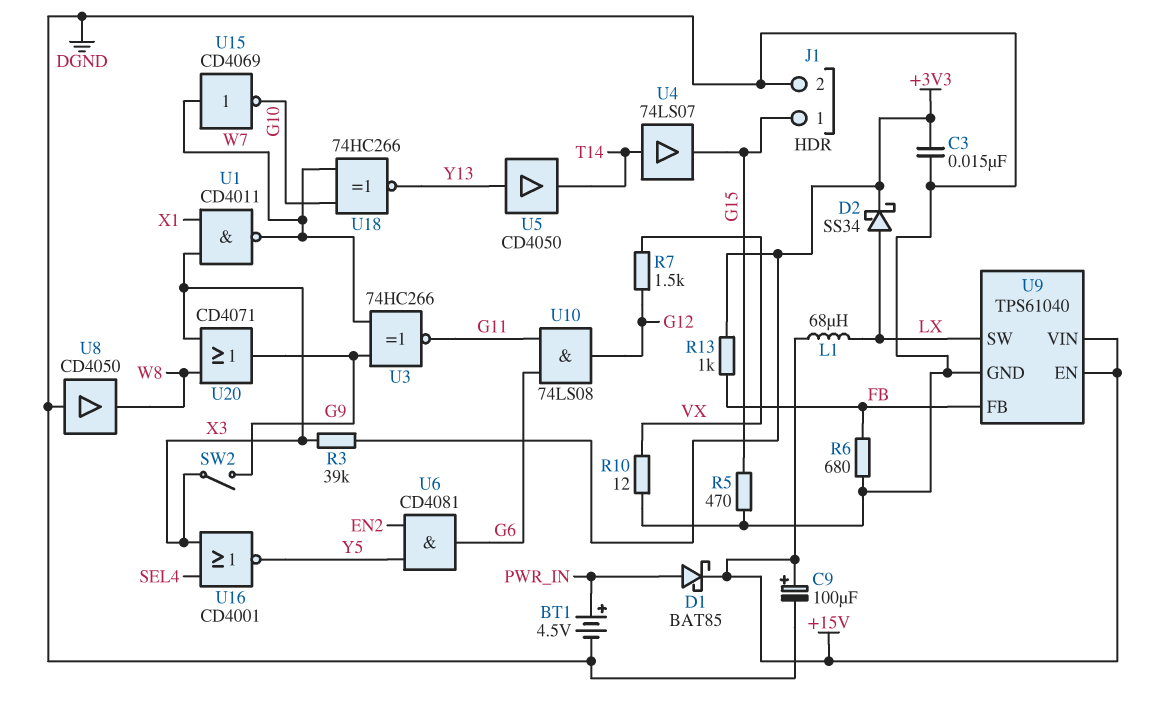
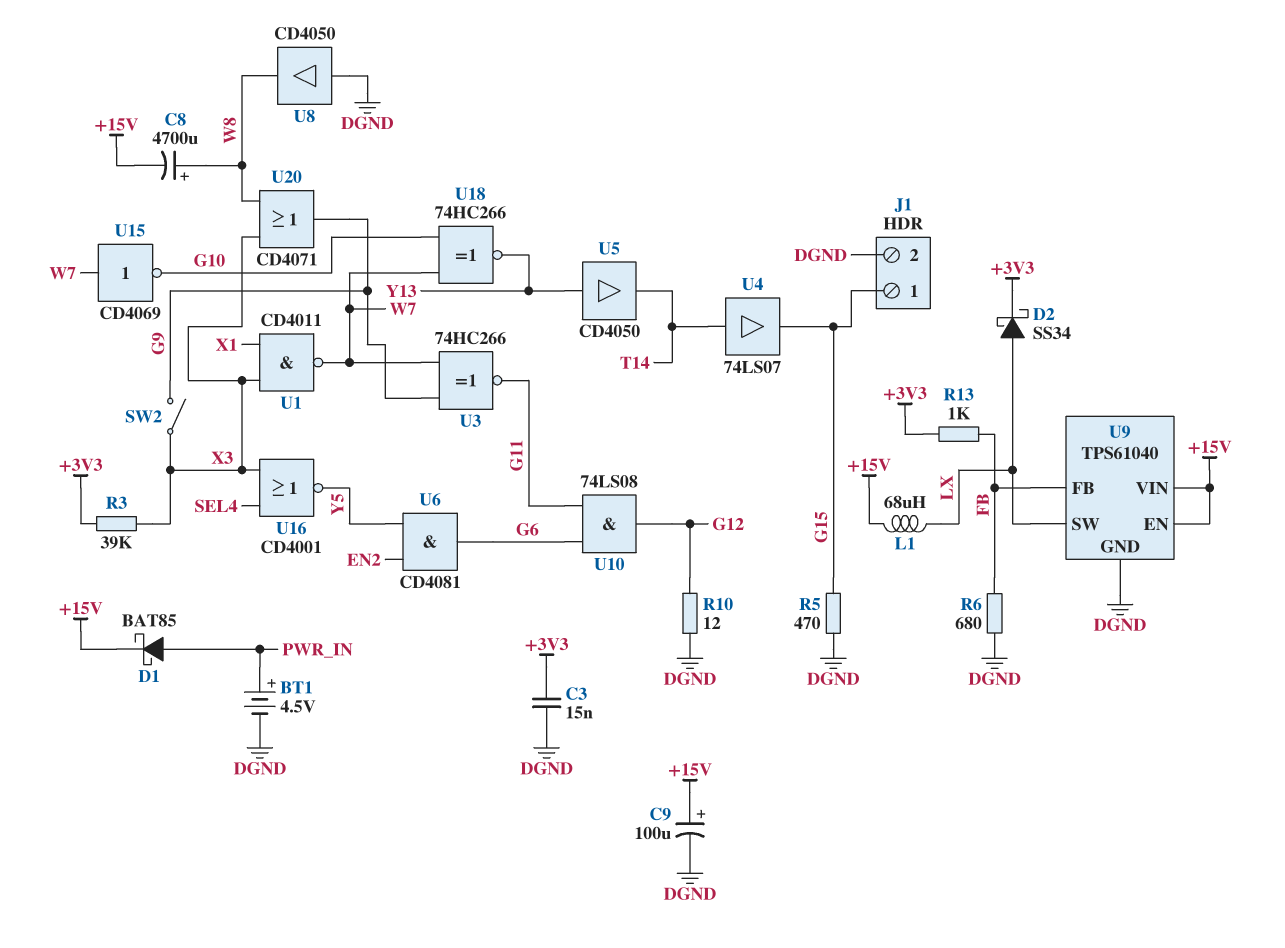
C8: none -> 4700uF (plus W8, minus +15V)
R7: 1.5k (G12, VX) -> none
R10: 12 (DGND, VX) -> 12 (DGND, G12)

